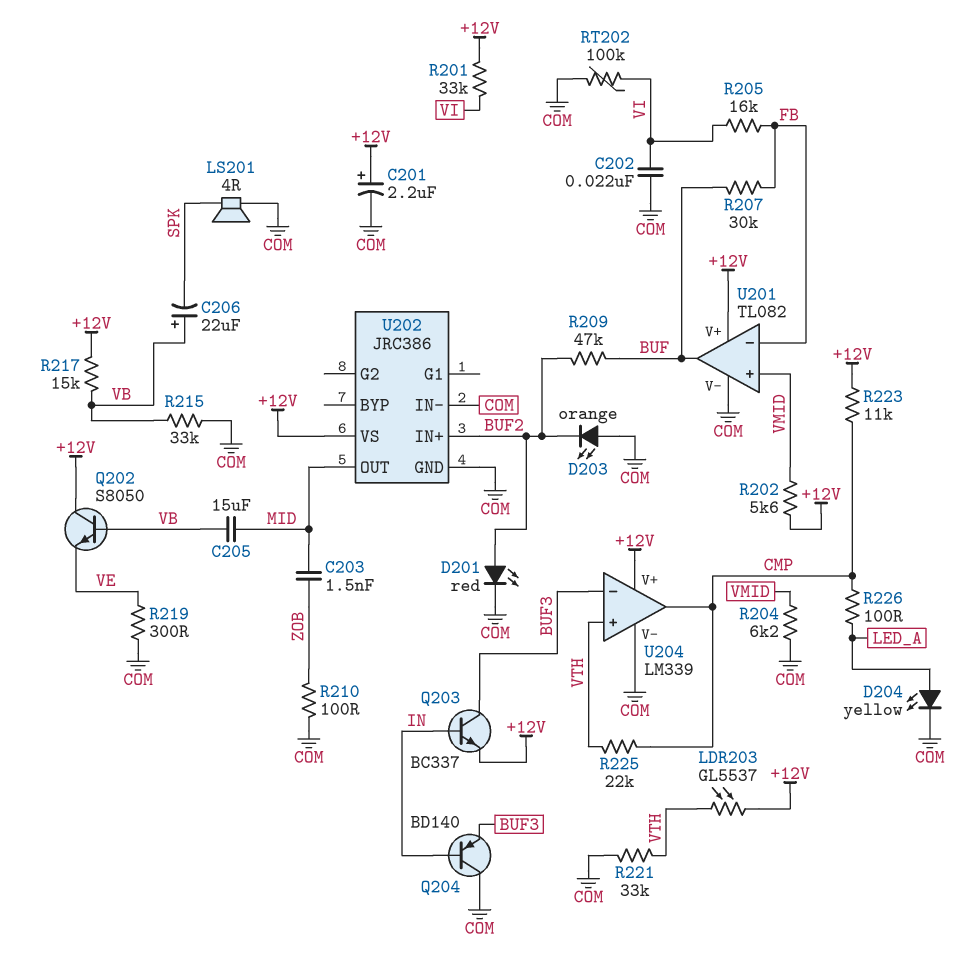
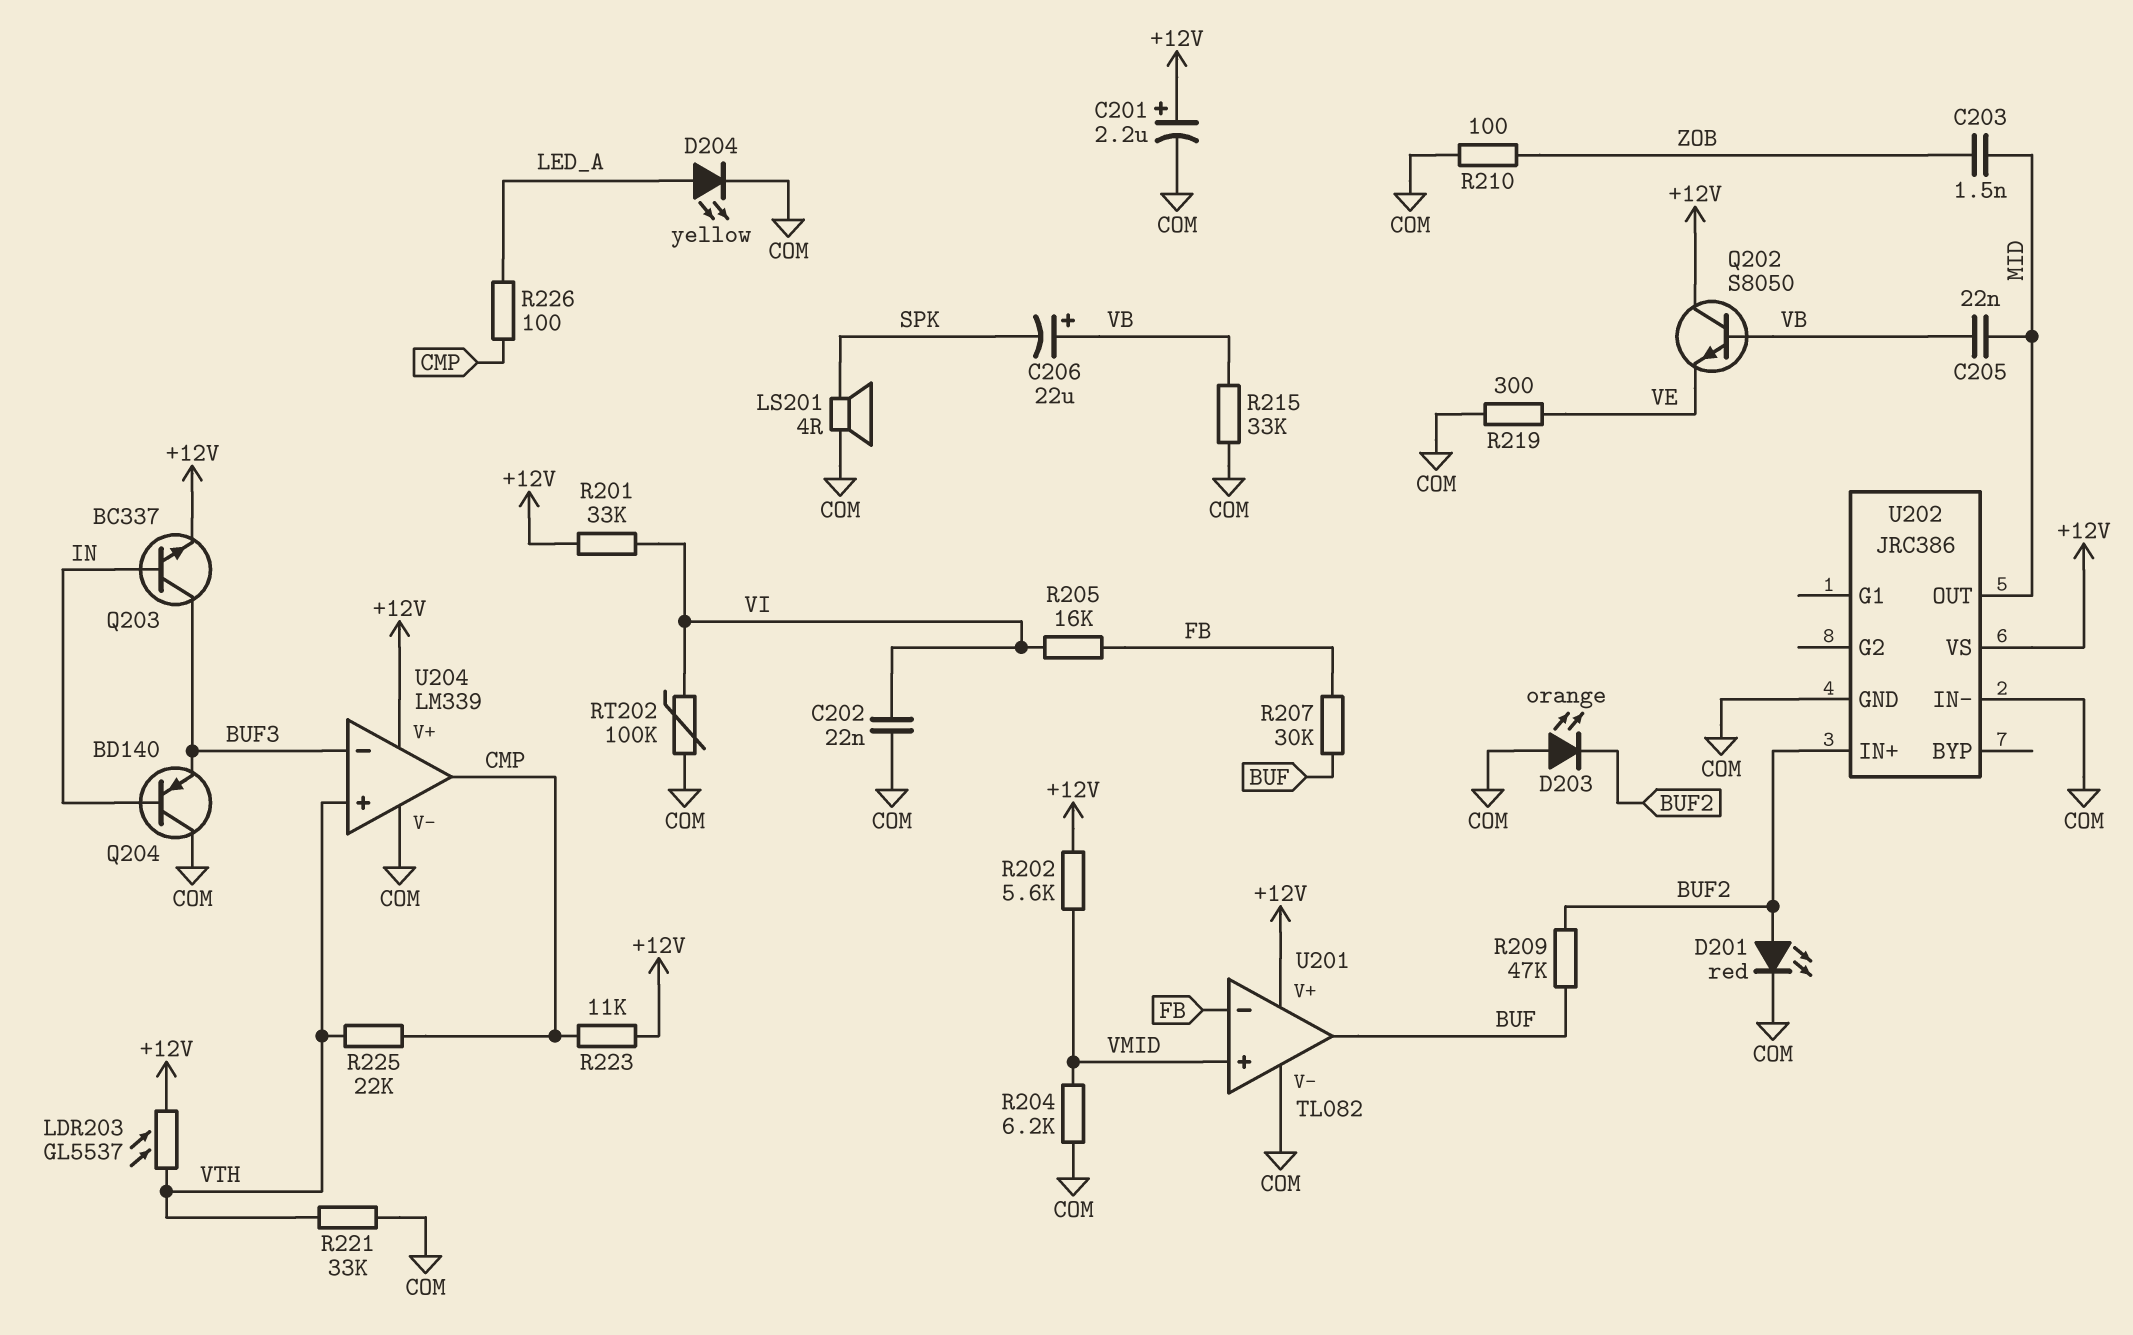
C205: 15uF (MID, VB) -> 22nF (MID, VB)
R217: 15k (+12V, VB) -> none

